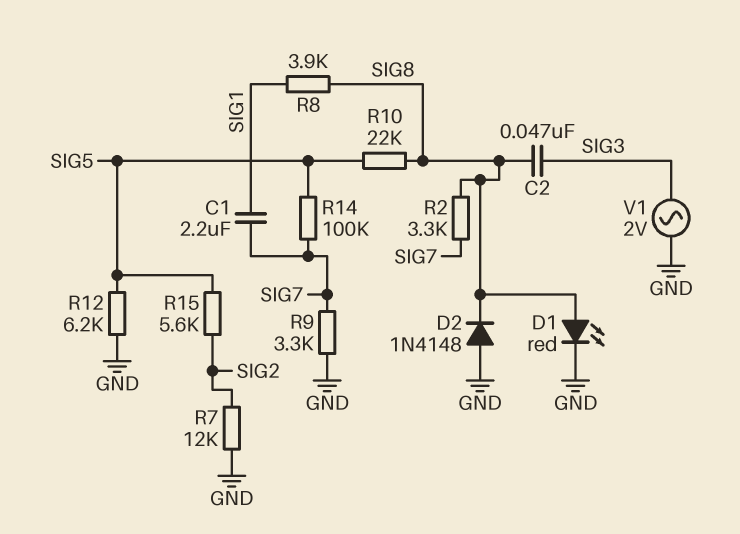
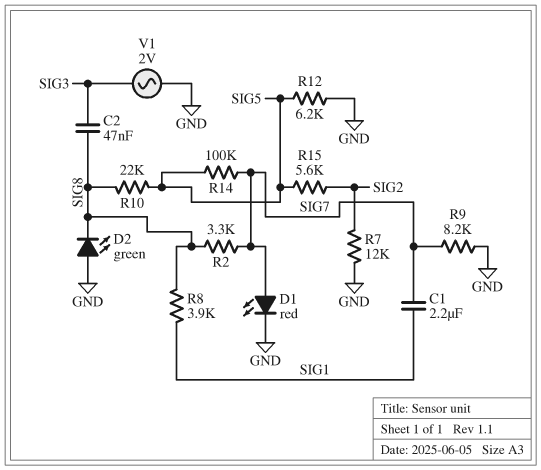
D1: LED red (A SIG8, K GND) -> LED red (A SIG7, K GND)
D2: diode 1N4148 (A GND, K SIG8) -> LED green (A GND, K SIG8)
R9: 3.3k (GND, SIG7) -> 8.2k (GND, SIG7)

